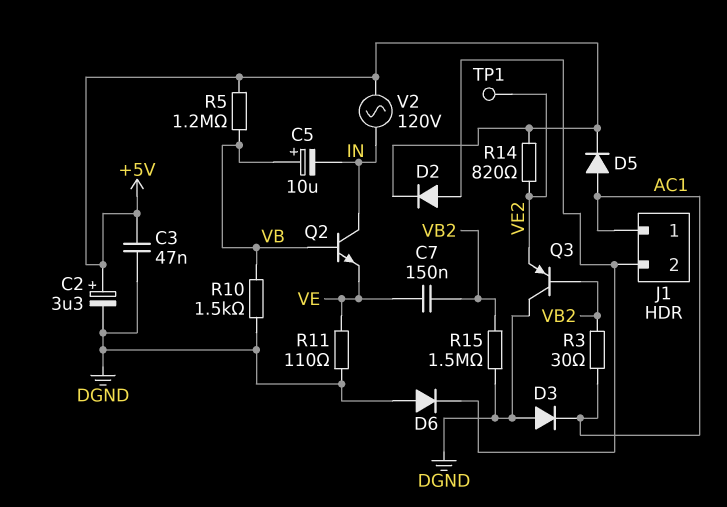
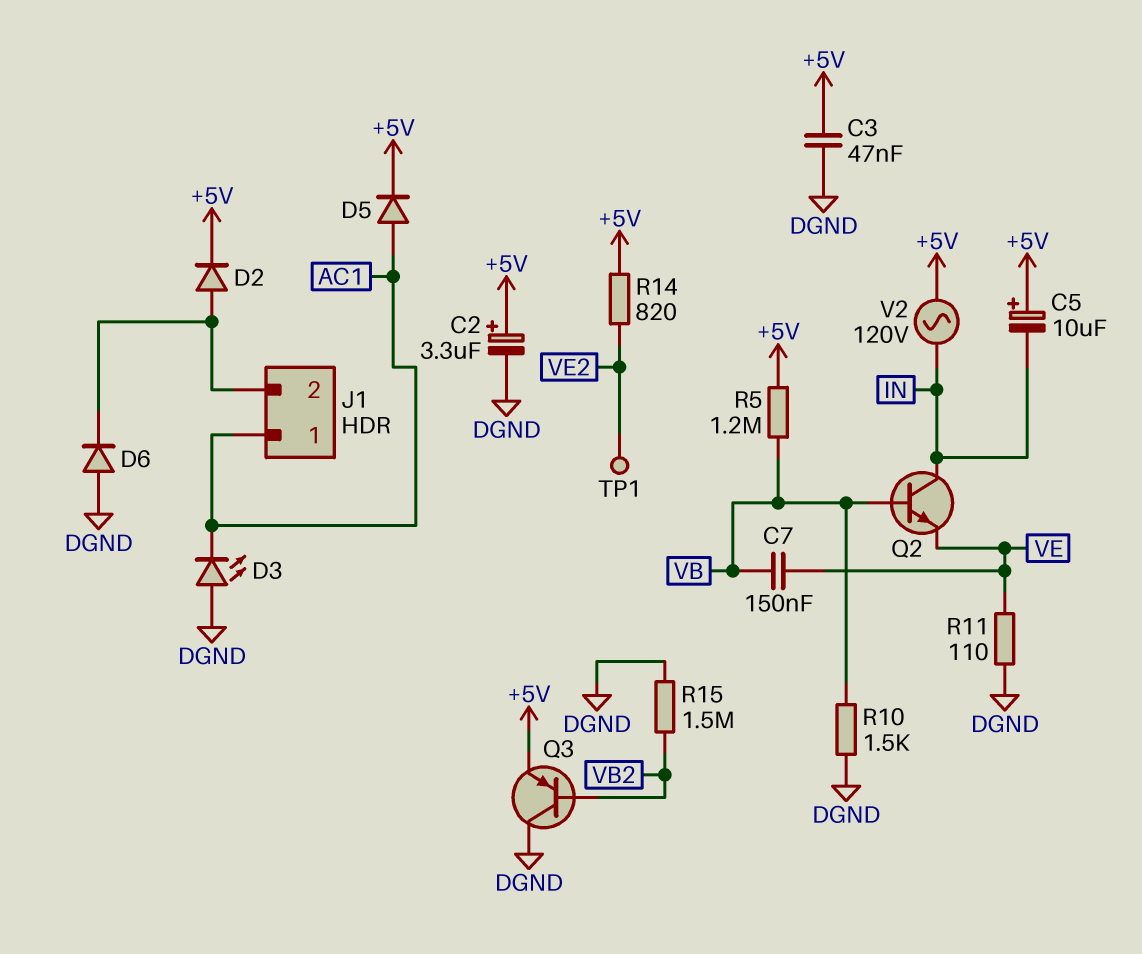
C5: 10uF (plus VB, minus IN) -> 10uF (plus +5V, minus IN)
C7: 150nF (VB2, VE) -> 150nF (VB, VE)
D3: diode (A DGND, K AC1) -> LED (A DGND, K AC1)
Q3: PNP (B VB2, C DGND, E VE2) -> PNP (B VB2, C DGND, E +5V)
R3: 30 (AC1, VB2) -> none

